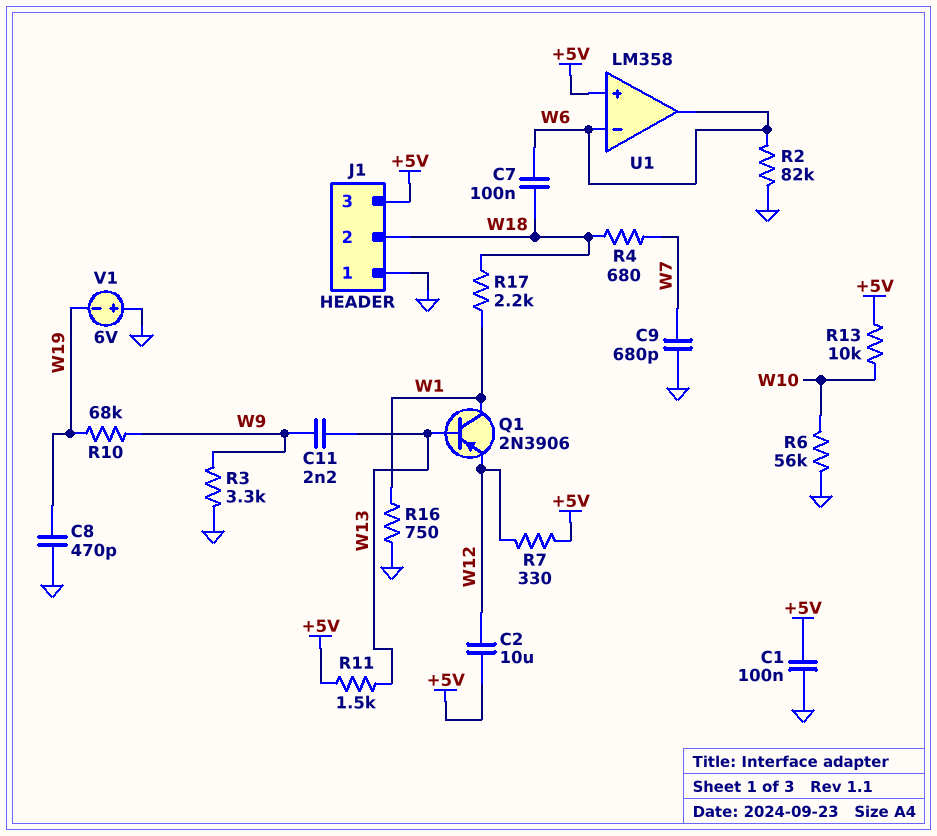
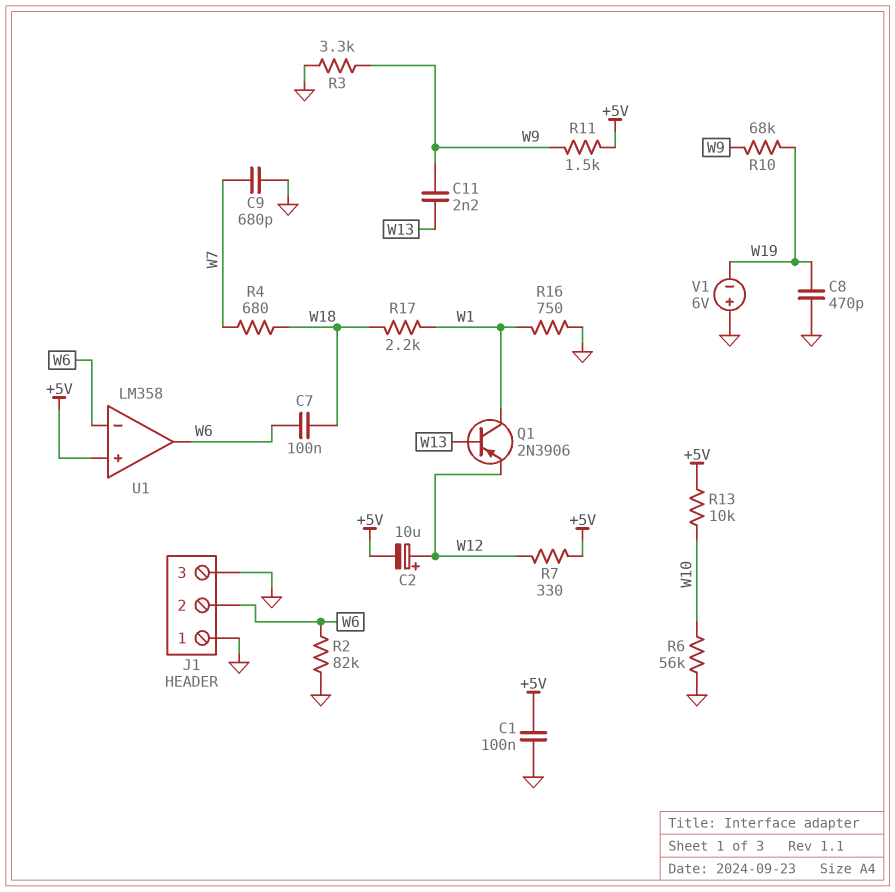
C2: 10uF (+5V, W12) -> 10uF (plus W12, minus +5V)
J1 pin 2: W18 -> W6
J1 pin 3: +5V -> GND
R11: 1.5k (+5V, W13) -> 1.5k (+5V, W9)

